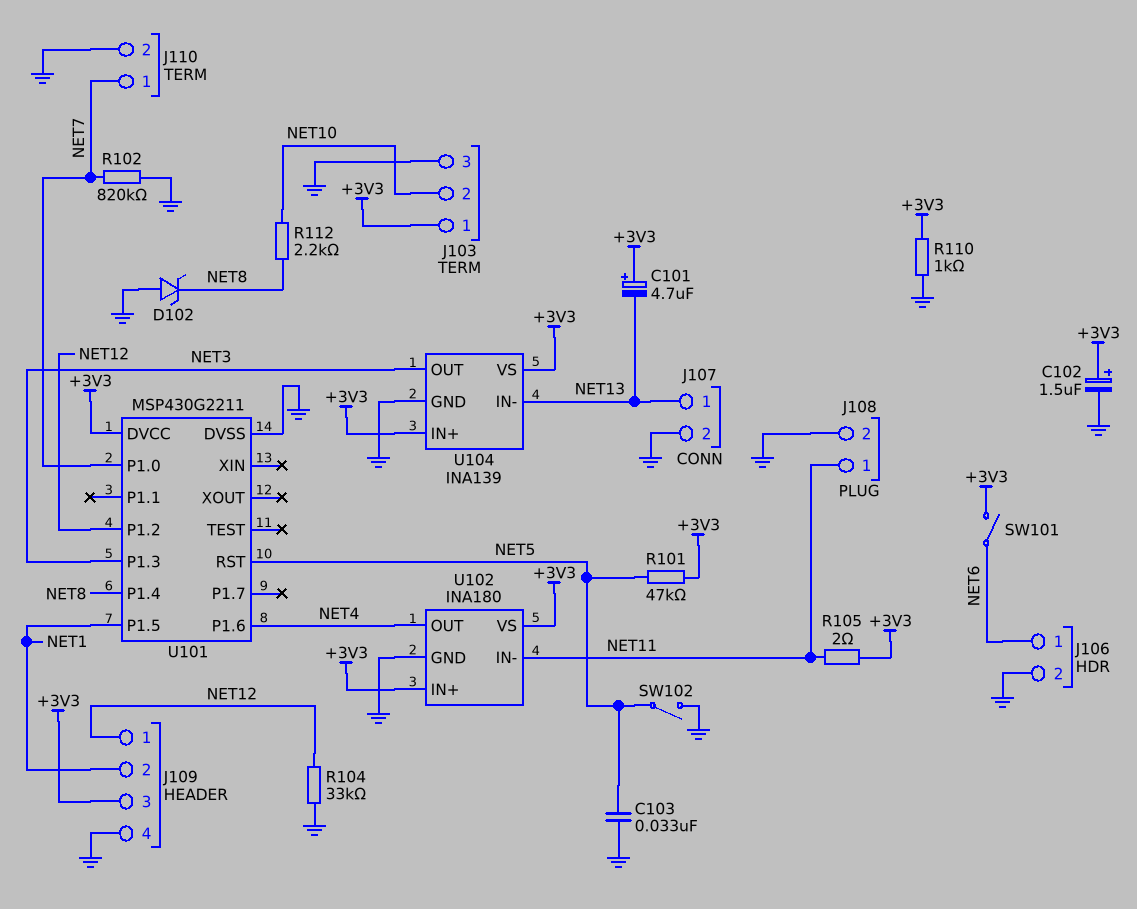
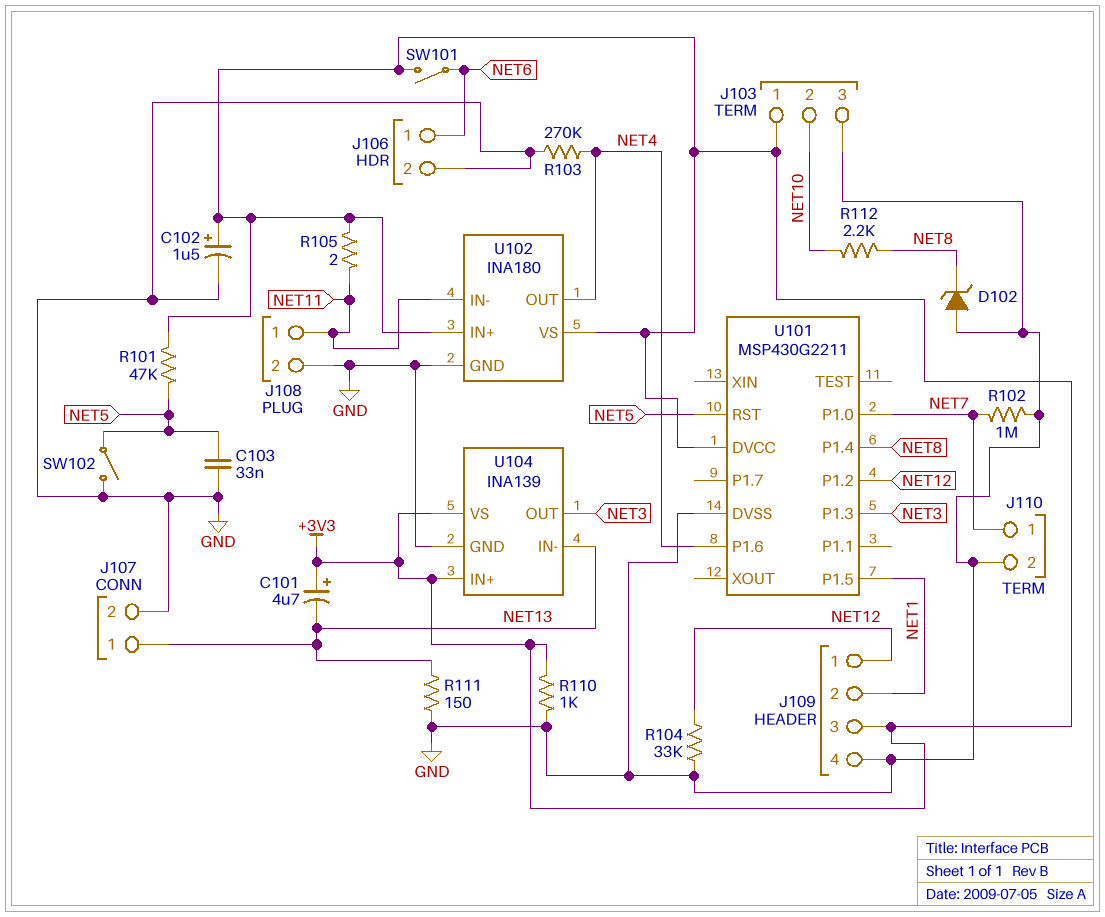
R102: 820k (GND, NET7) -> 1M (GND, NET7)
R103: none -> 270k (GND, NET4)
R111: none -> 150 (GND, NET13)

